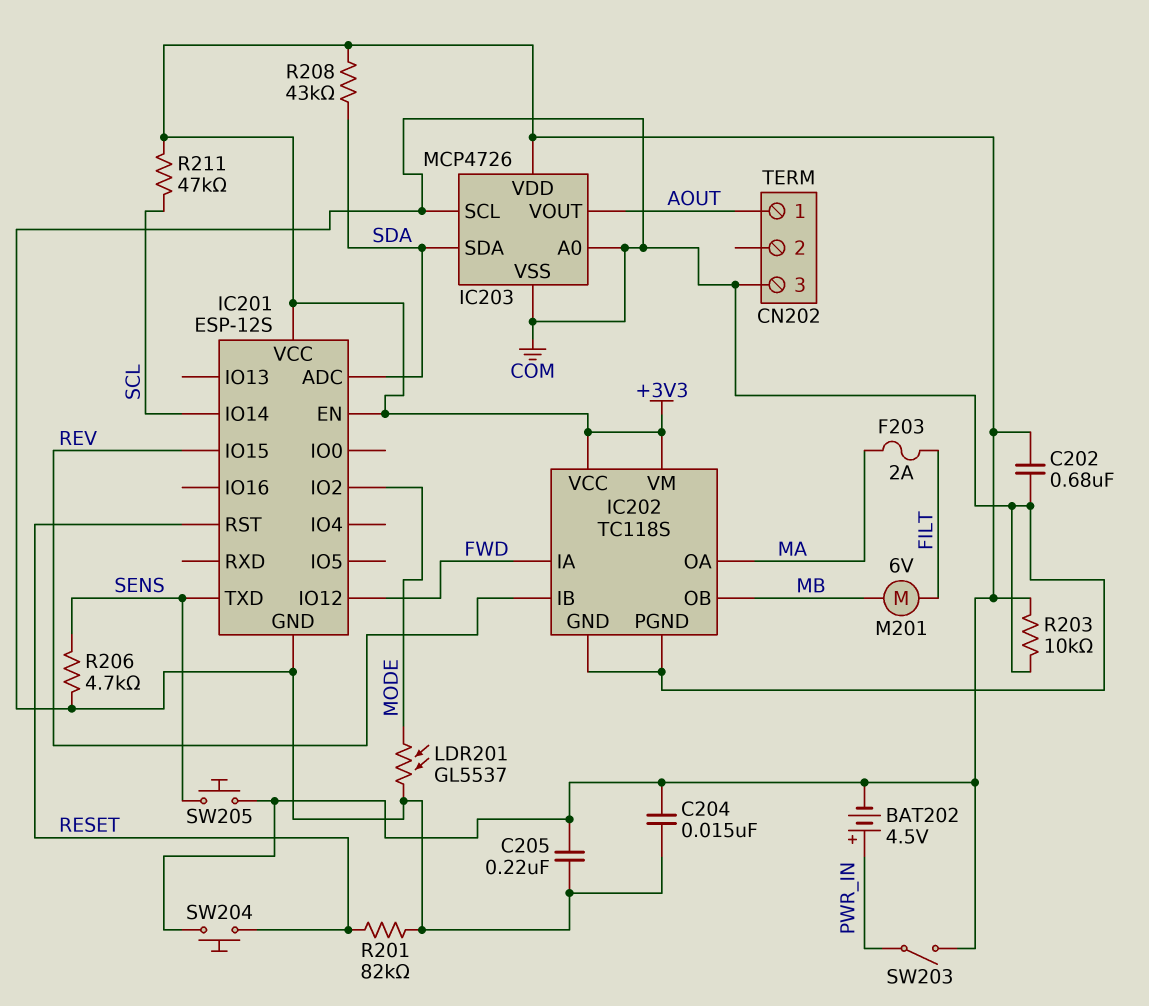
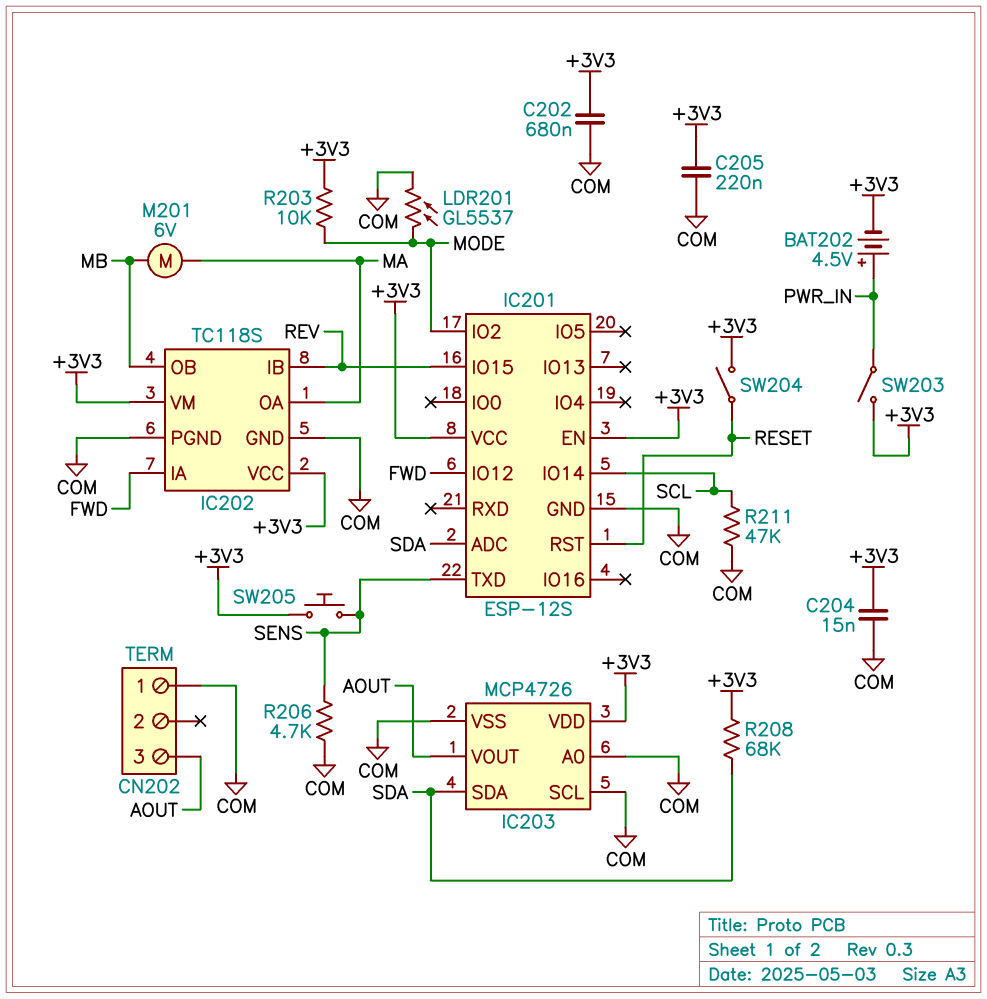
CN202 pin 1: AOUT -> COM
CN202 pin 3: COM -> AOUT
F203: 2A (FILT, MA) -> none
M201: motor 6V (FILT, MB) -> motor 6V (MA, MB)
R201: 82k (COM, RESET) -> none
R203: 10k (+3V3, COM) -> 10k (+3V3, MODE)
R208: 43k (+3V3, SDA) -> 68k (+3V3, SDA)
R211: 47k (+3V3, SCL) -> 47k (COM, SCL)
SW204: button (+3V3, RESET) -> switch (+3V3, RESET)

